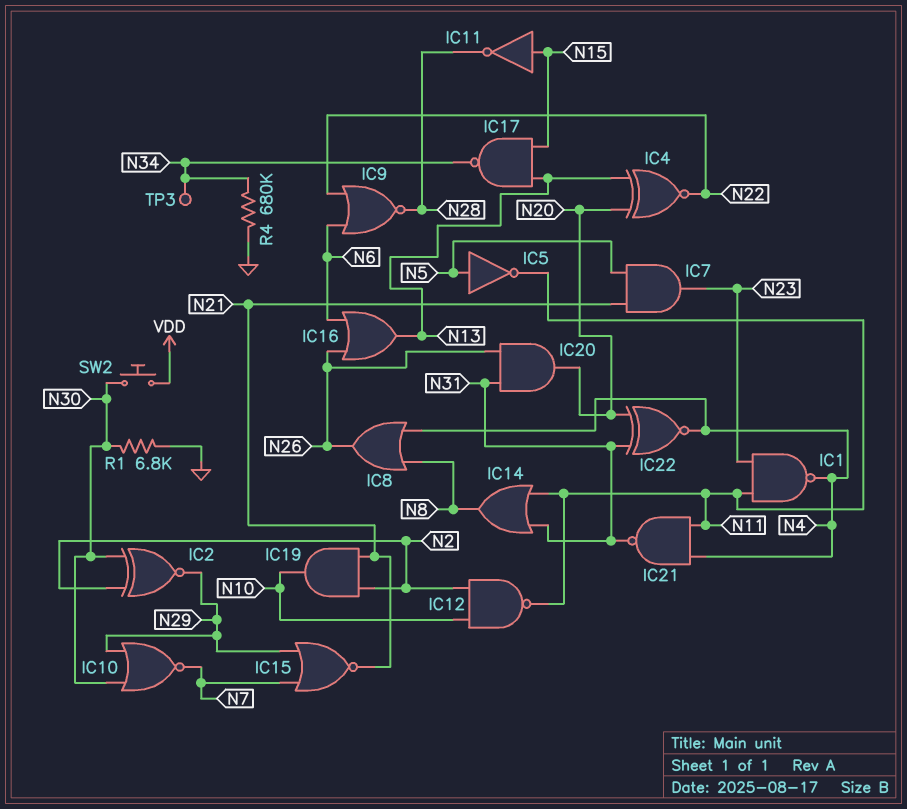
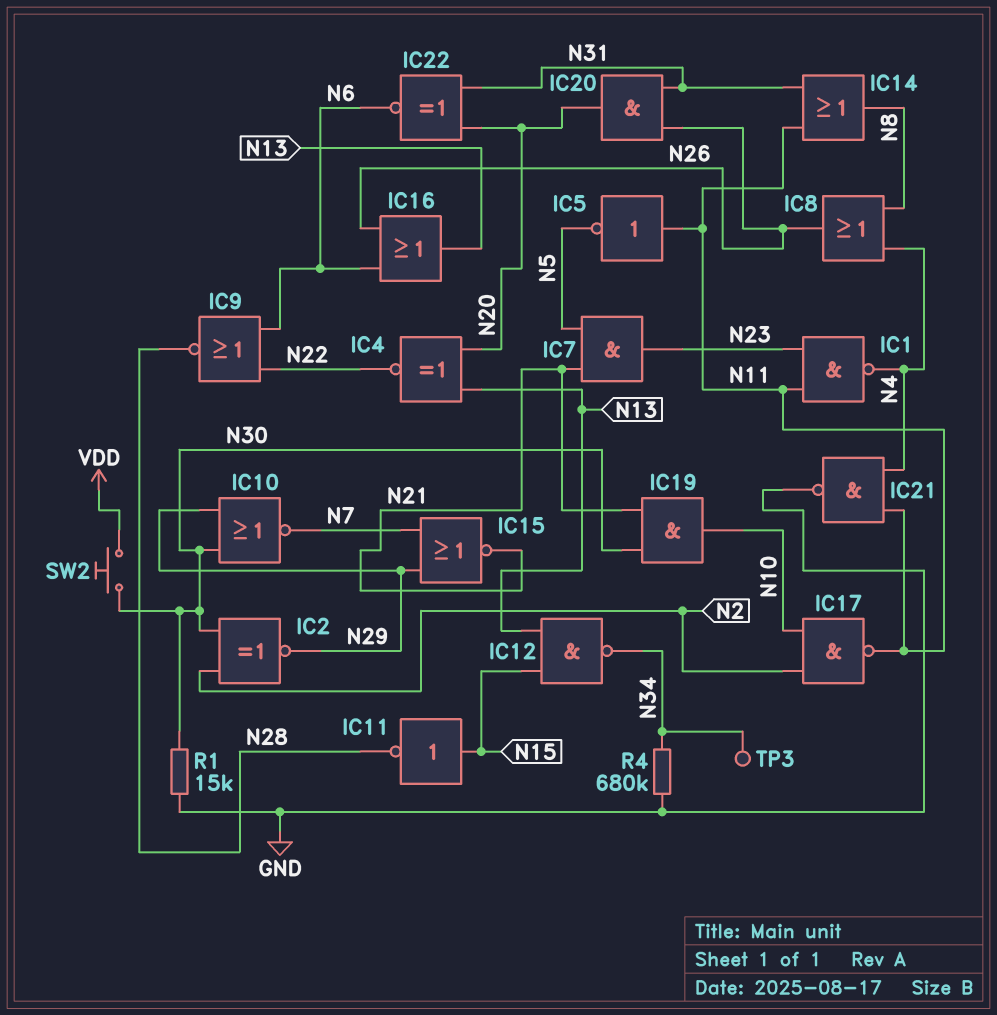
IC5: NOT (in N5, out N11) -> NOT (in N11, out N5)
IC12: NAND (in N2, in N10, out N11) -> NAND (in N13, in N15, out N34)
IC17: NAND (in N13, in N15, out N34) -> NAND (in N2, in N10, out N11)
IC19: AND (in N2, in N21, out N10) -> AND (in N21, in N30, out N10)
IC21: NAND (in N4, in N11, out N31) -> NAND (in N4, in N11, out GND)
IC22: XNOR (in N20, in N31, out N4) -> XNOR (in N20, in N31, out N6)
R1: 6.8k (GND, N30) -> 15k (GND, N30)

